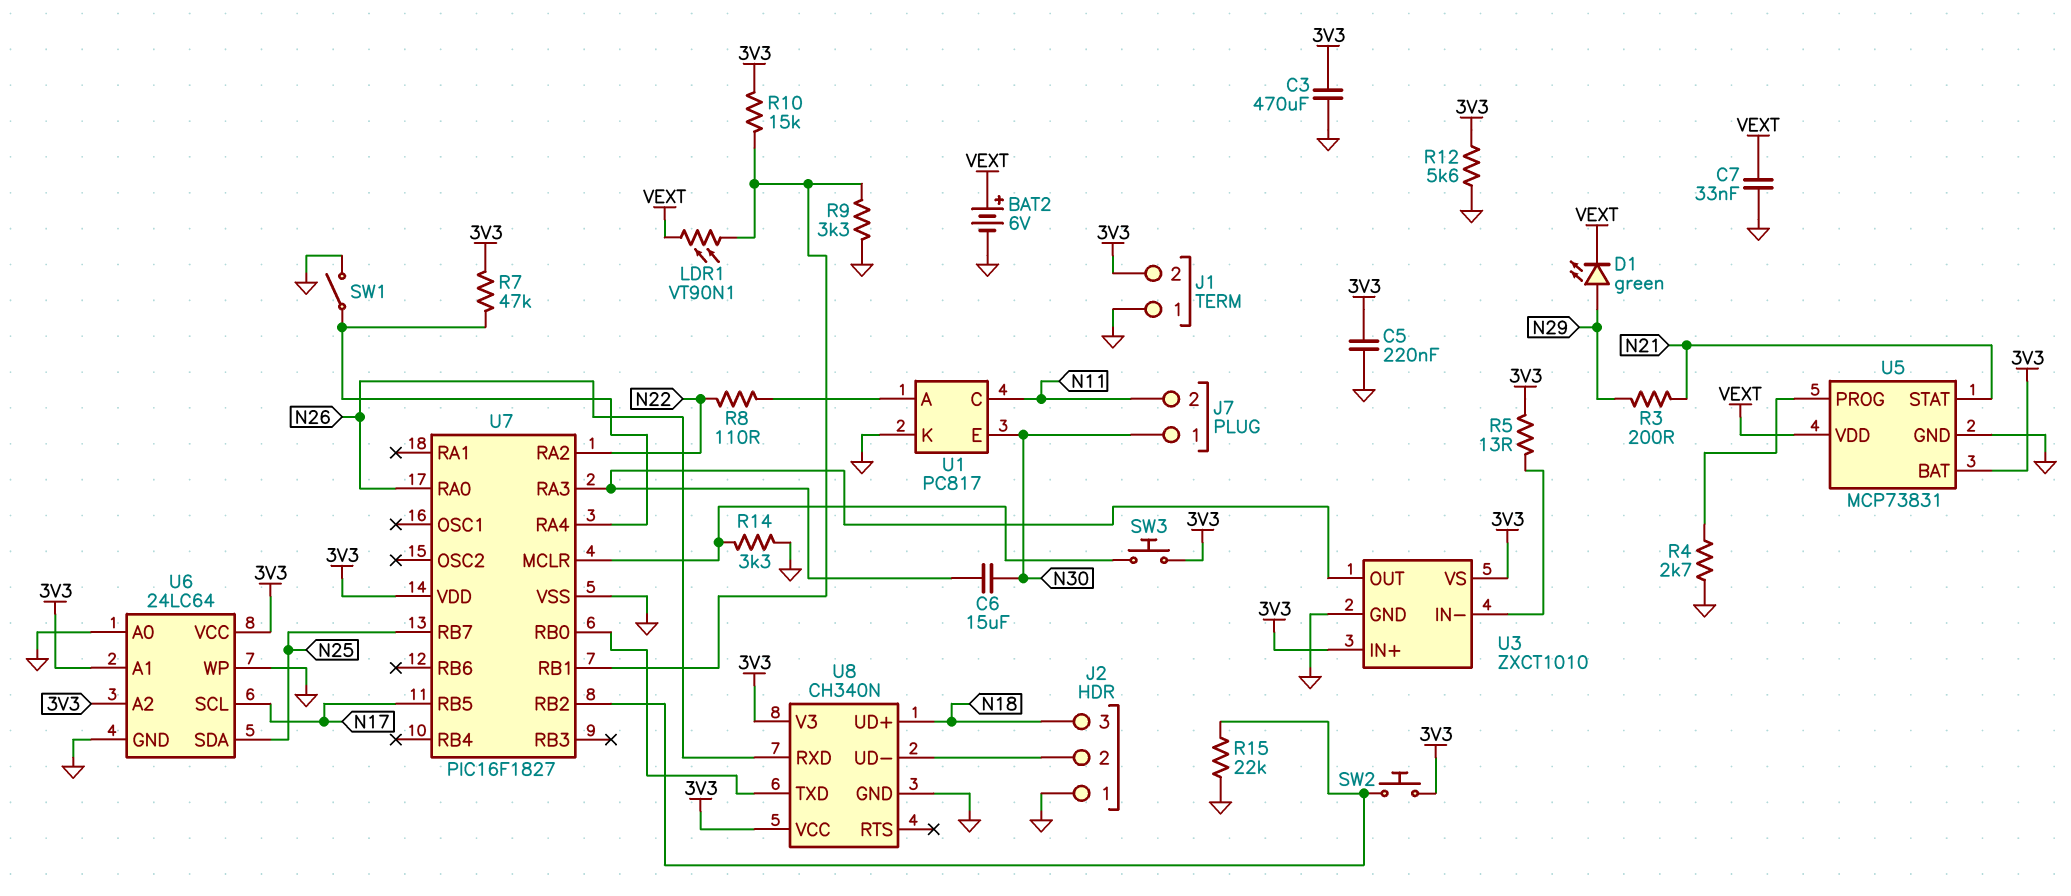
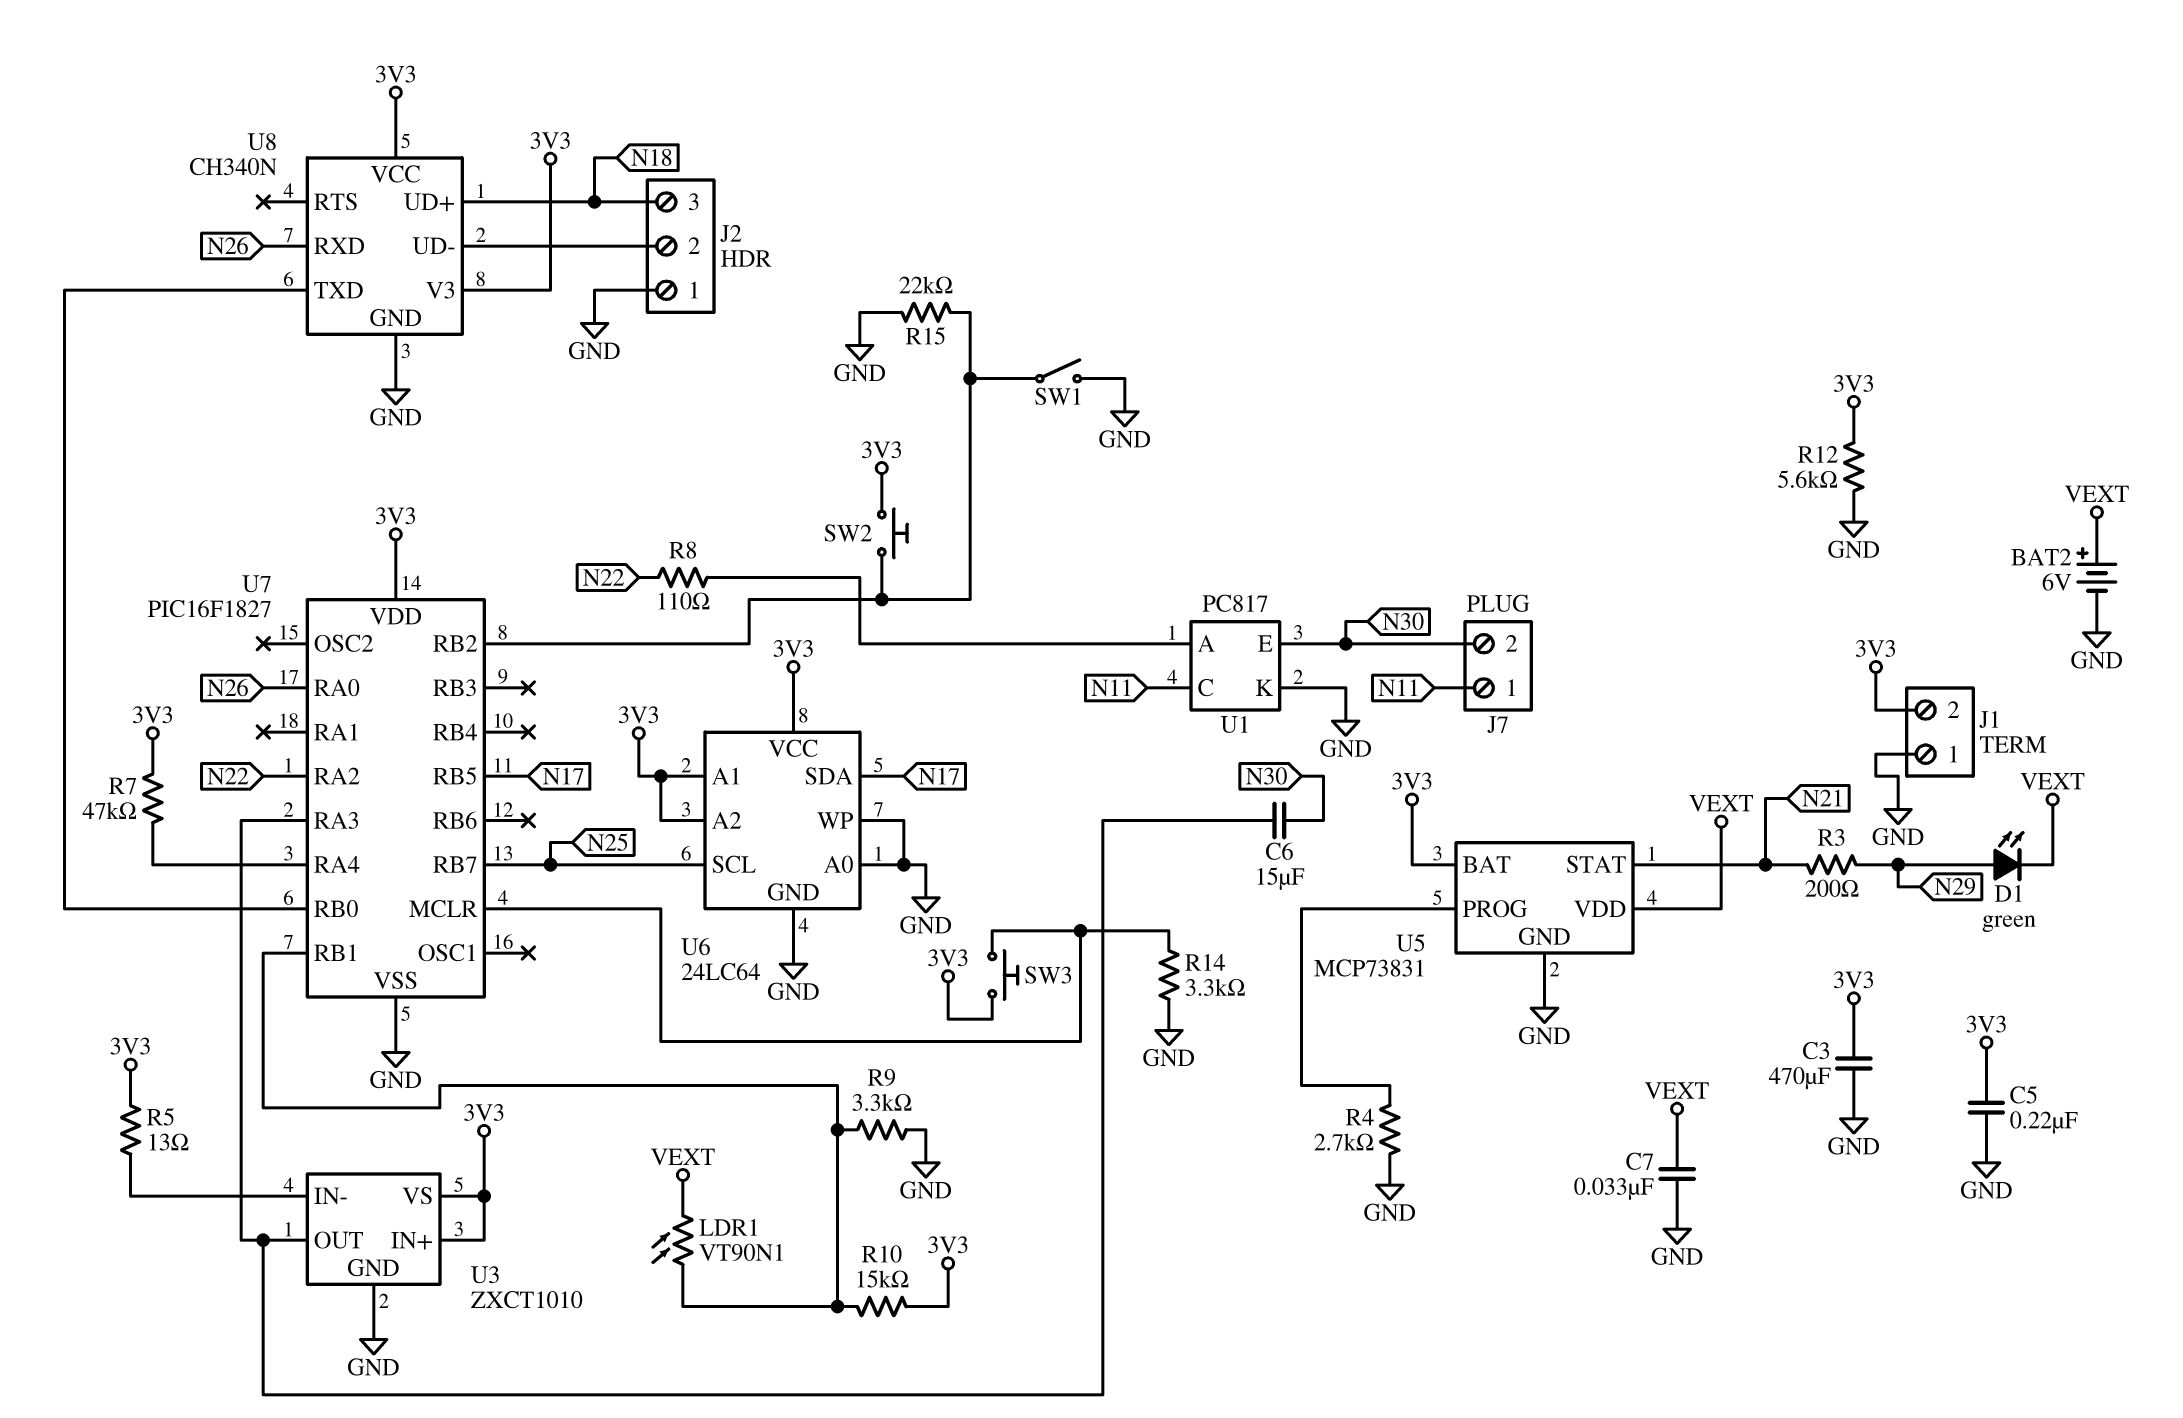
J7 pin 1: N30 -> N11
J7 pin 2: N11 -> N30
SW1: switch (GND, U7/RA4) -> switch (GND, U7/RB2)
U6 pin SCL: N17 -> N25
U6 pin SDA: N25 -> N17

